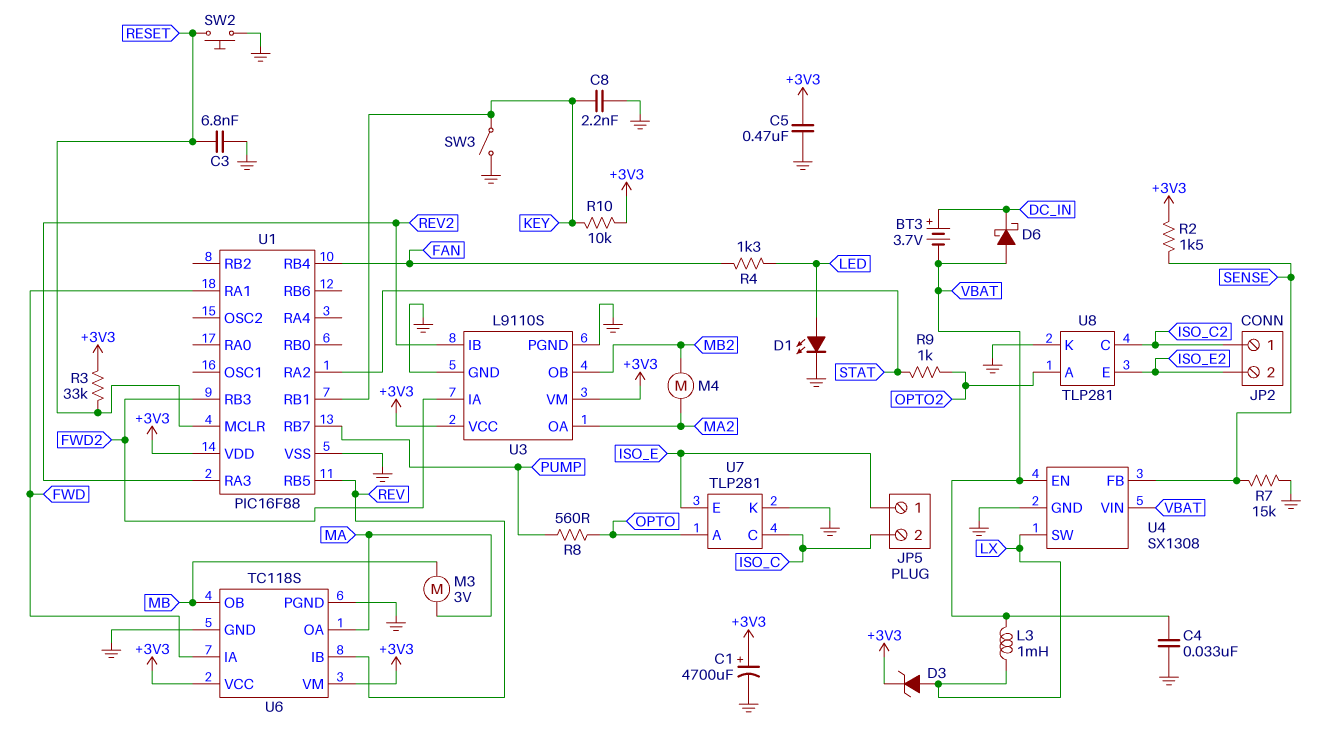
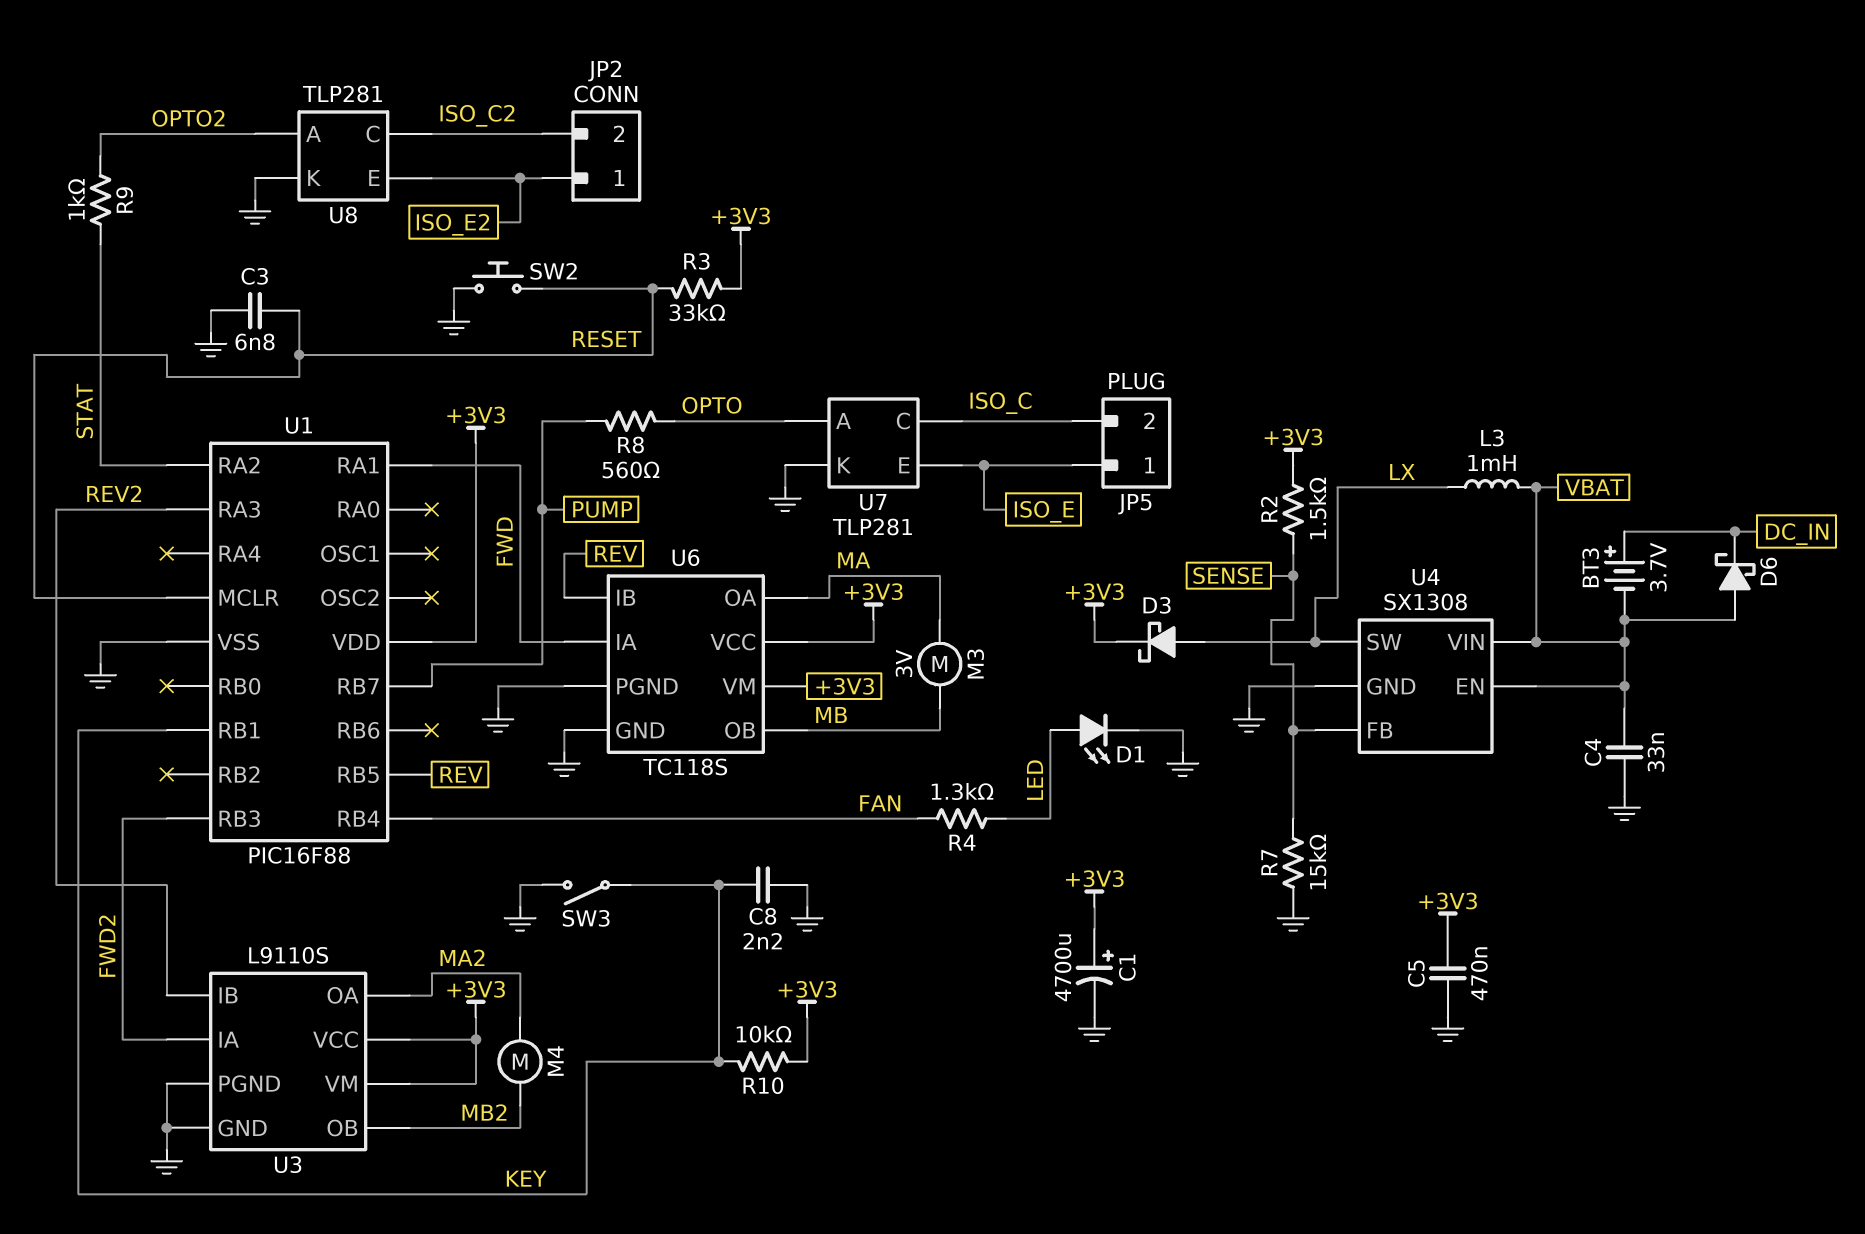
D3: zener (A LX, K +3V3) -> schottky (A LX, K +3V3)
JP2 pin 1: ISO_C2 -> ISO_E2
JP2 pin 2: ISO_E2 -> ISO_C2

